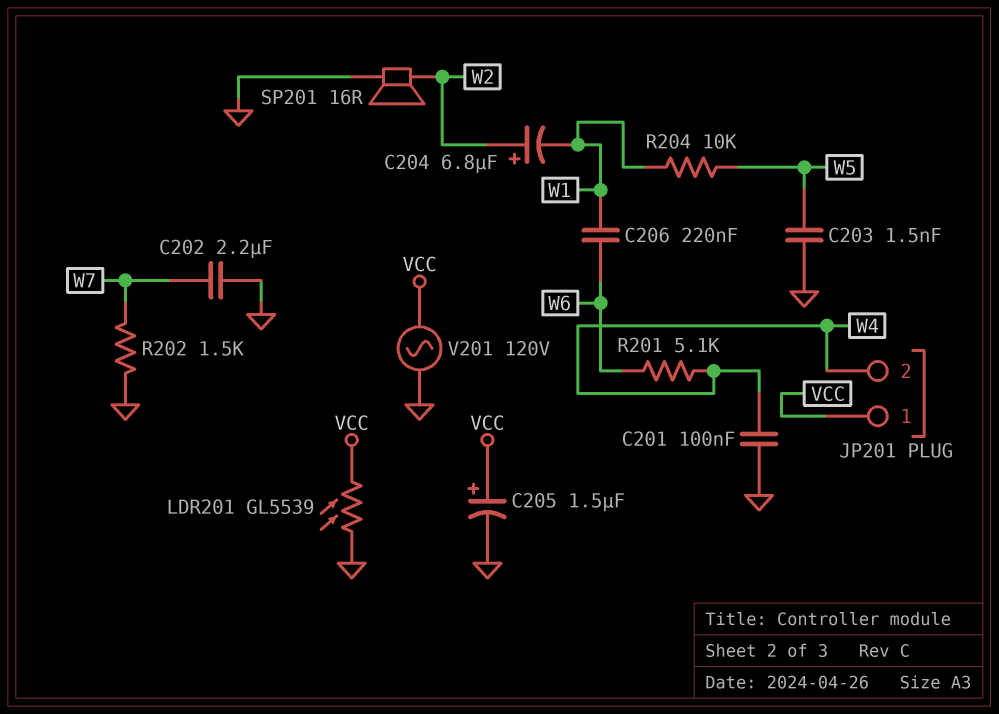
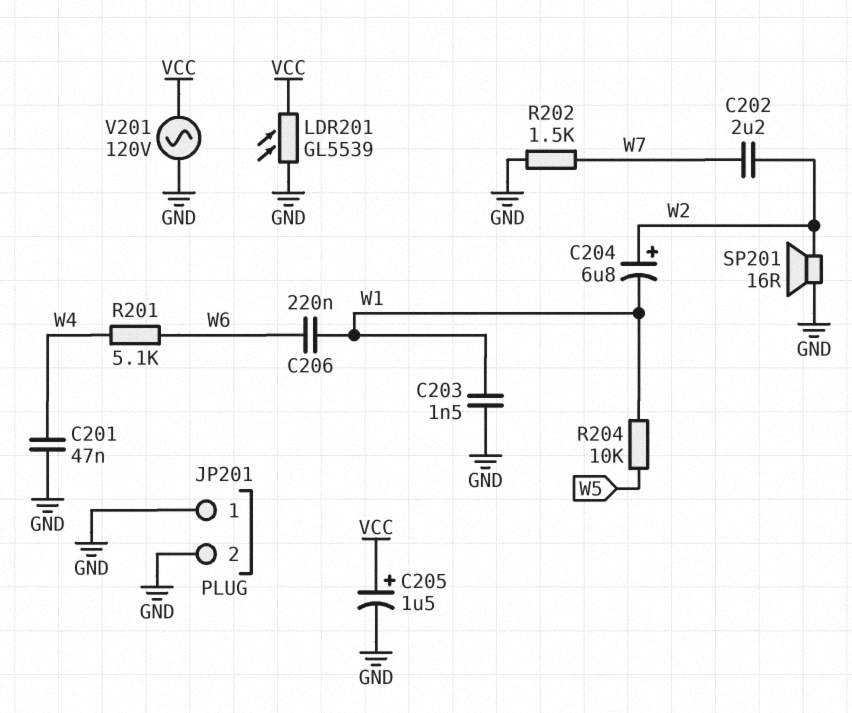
C201: 100nF (GND, W4) -> 47nF (GND, W4)
C202: 2.2uF (GND, W7) -> 2.2uF (W2, W7)
C203: 1.5nF (GND, W5) -> 1.5nF (GND, W1)
JP201 pin 1: VCC -> GND
JP201 pin 2: W4 -> GND

